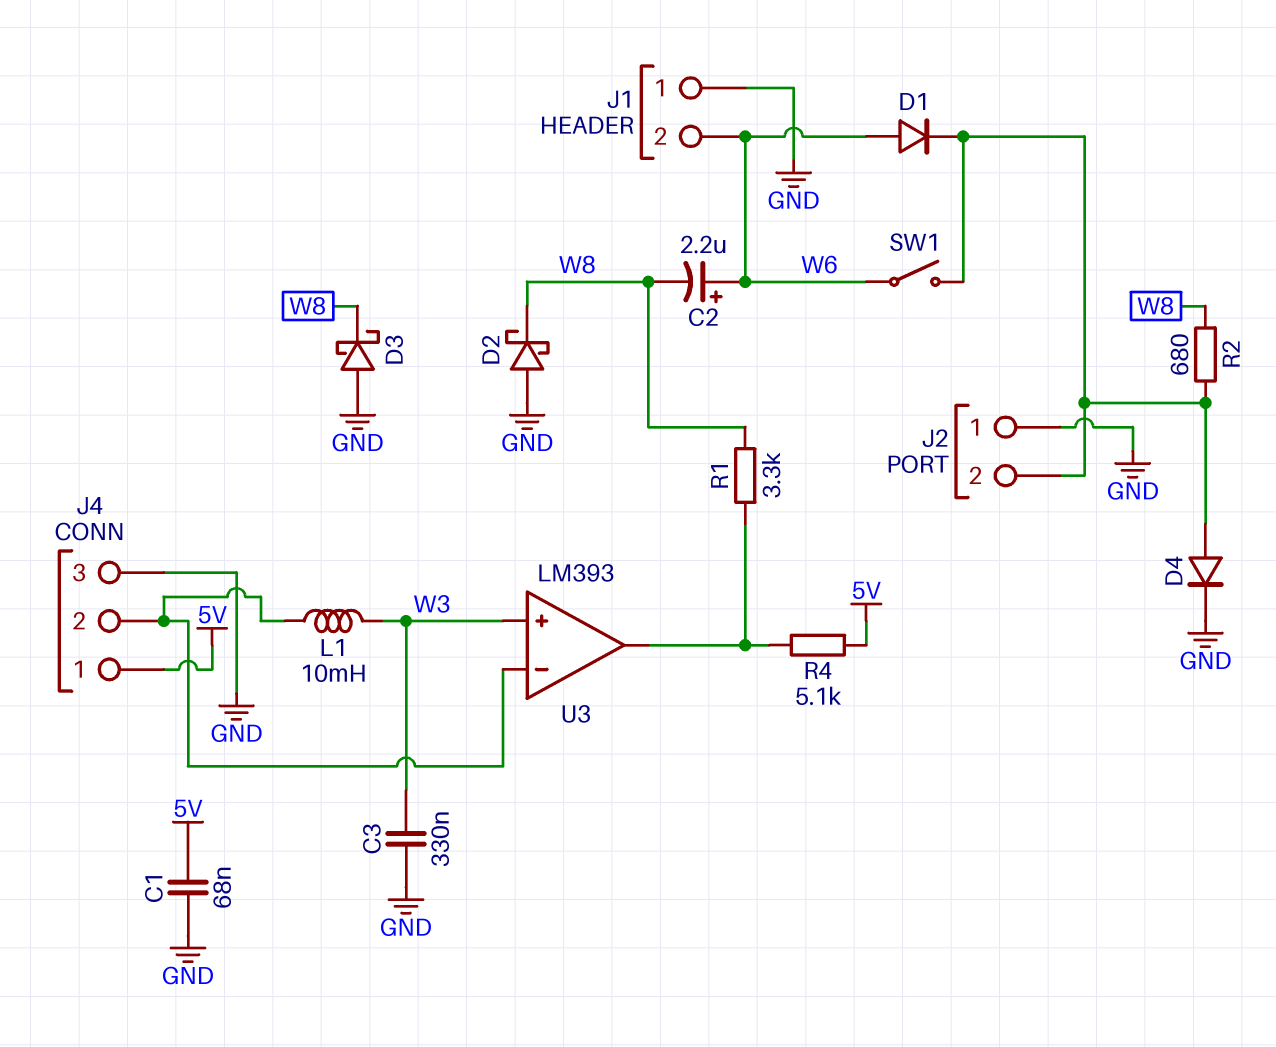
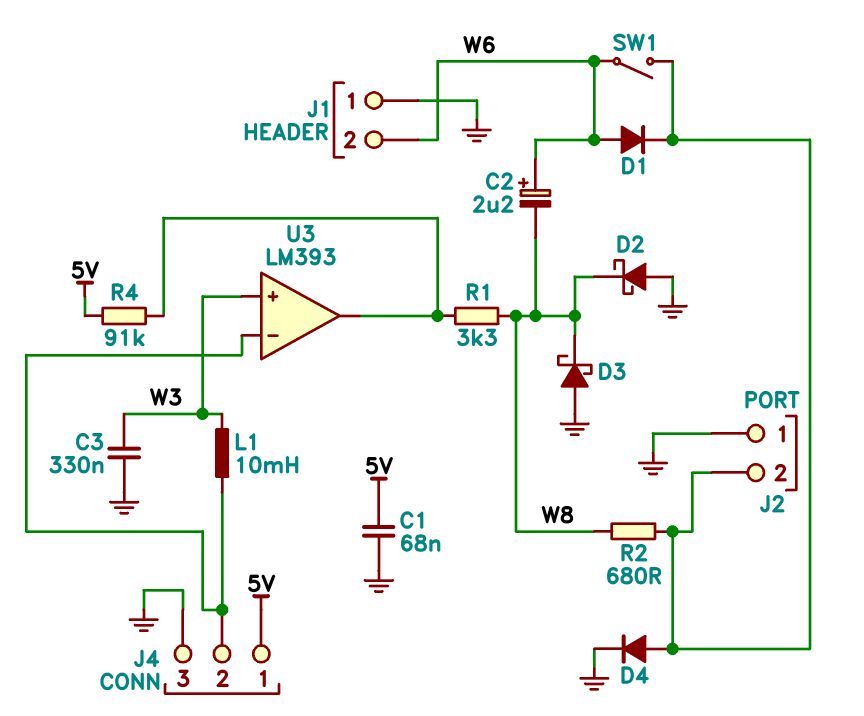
R4: 5.1k (5V, U3/out) -> 91k (5V, U3/out)

